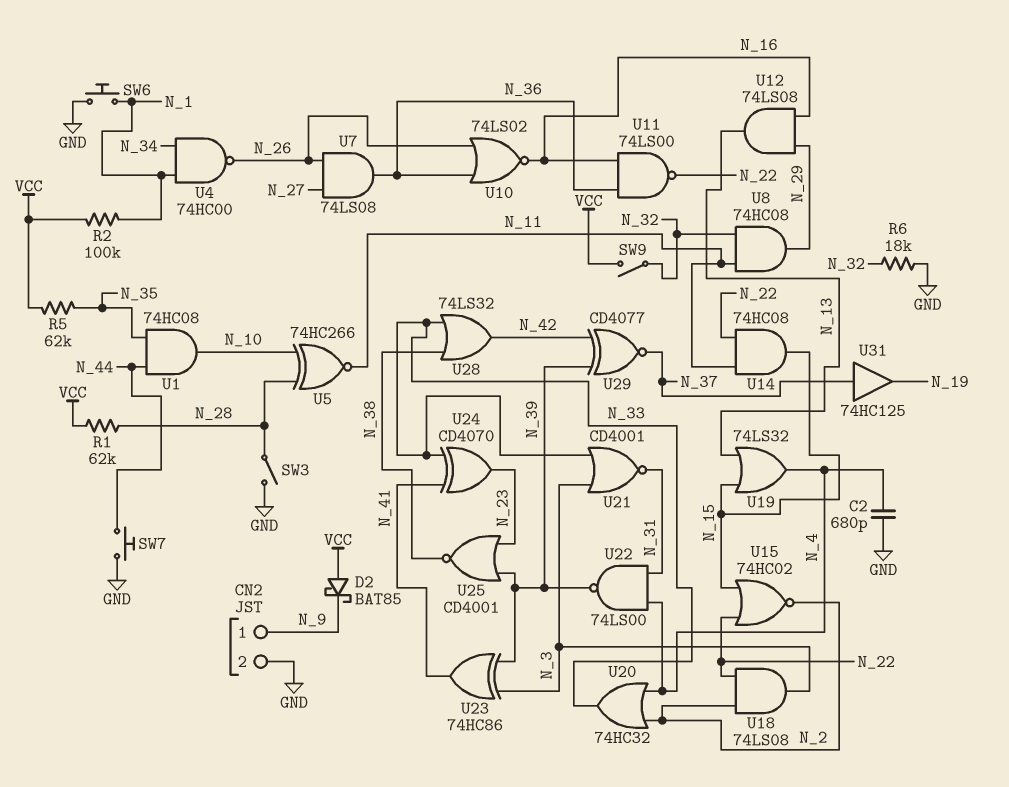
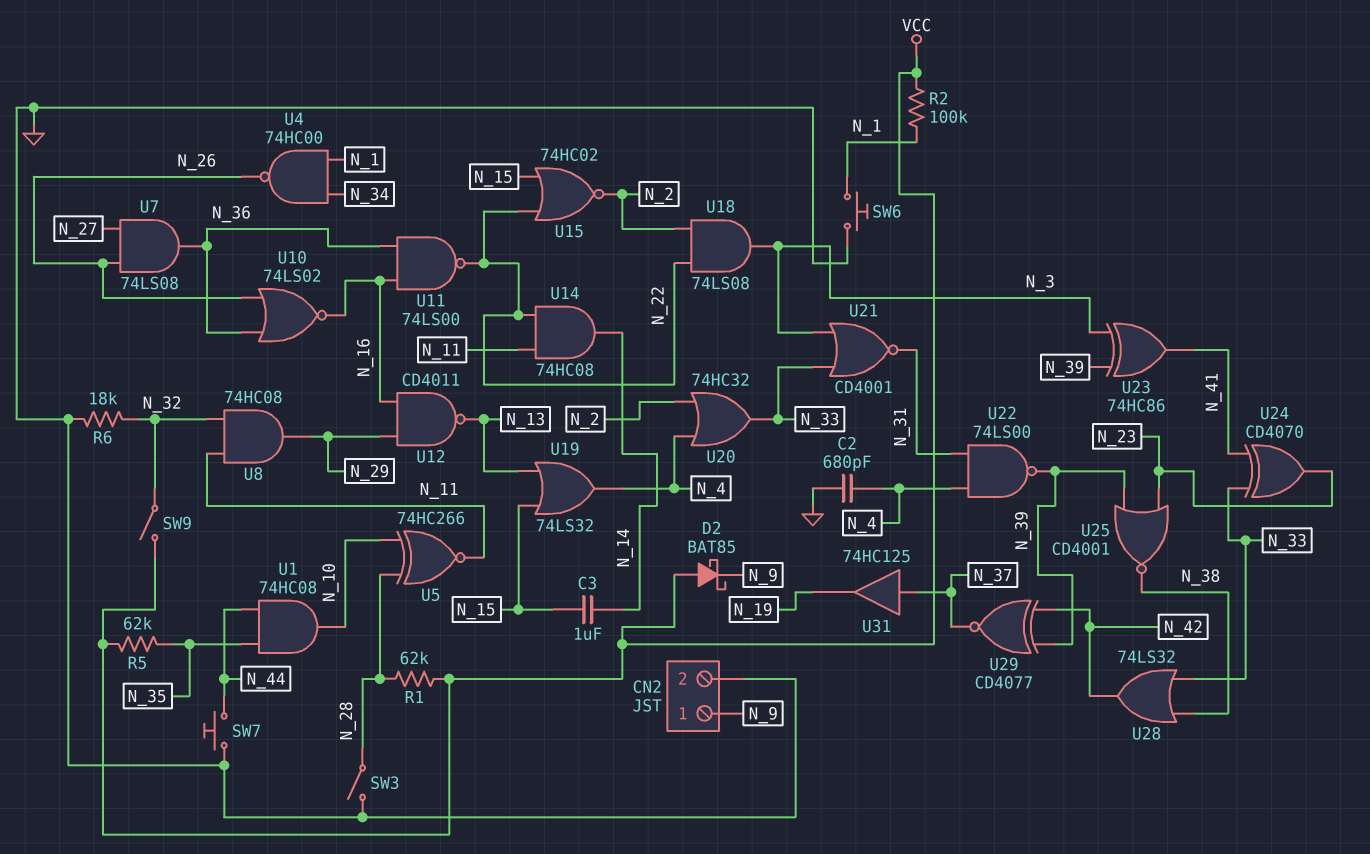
C3: none -> 1uF (N_14, N_15)
U12: AND 74LS08 (in N_16, in N_29, out N_13) -> NAND CD4011 (in N_16, in N_29, out N_13)
U14: AND 74HC08 (in N_11, in N_22, out N_15) -> AND 74HC08 (in N_11, in N_22, out N_14)

